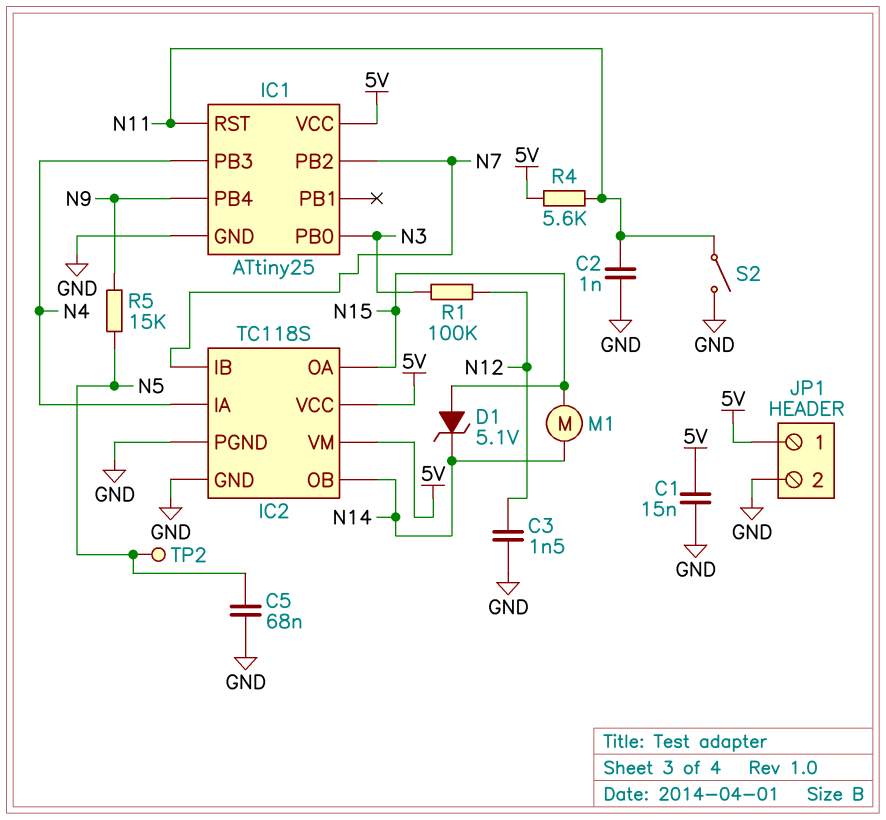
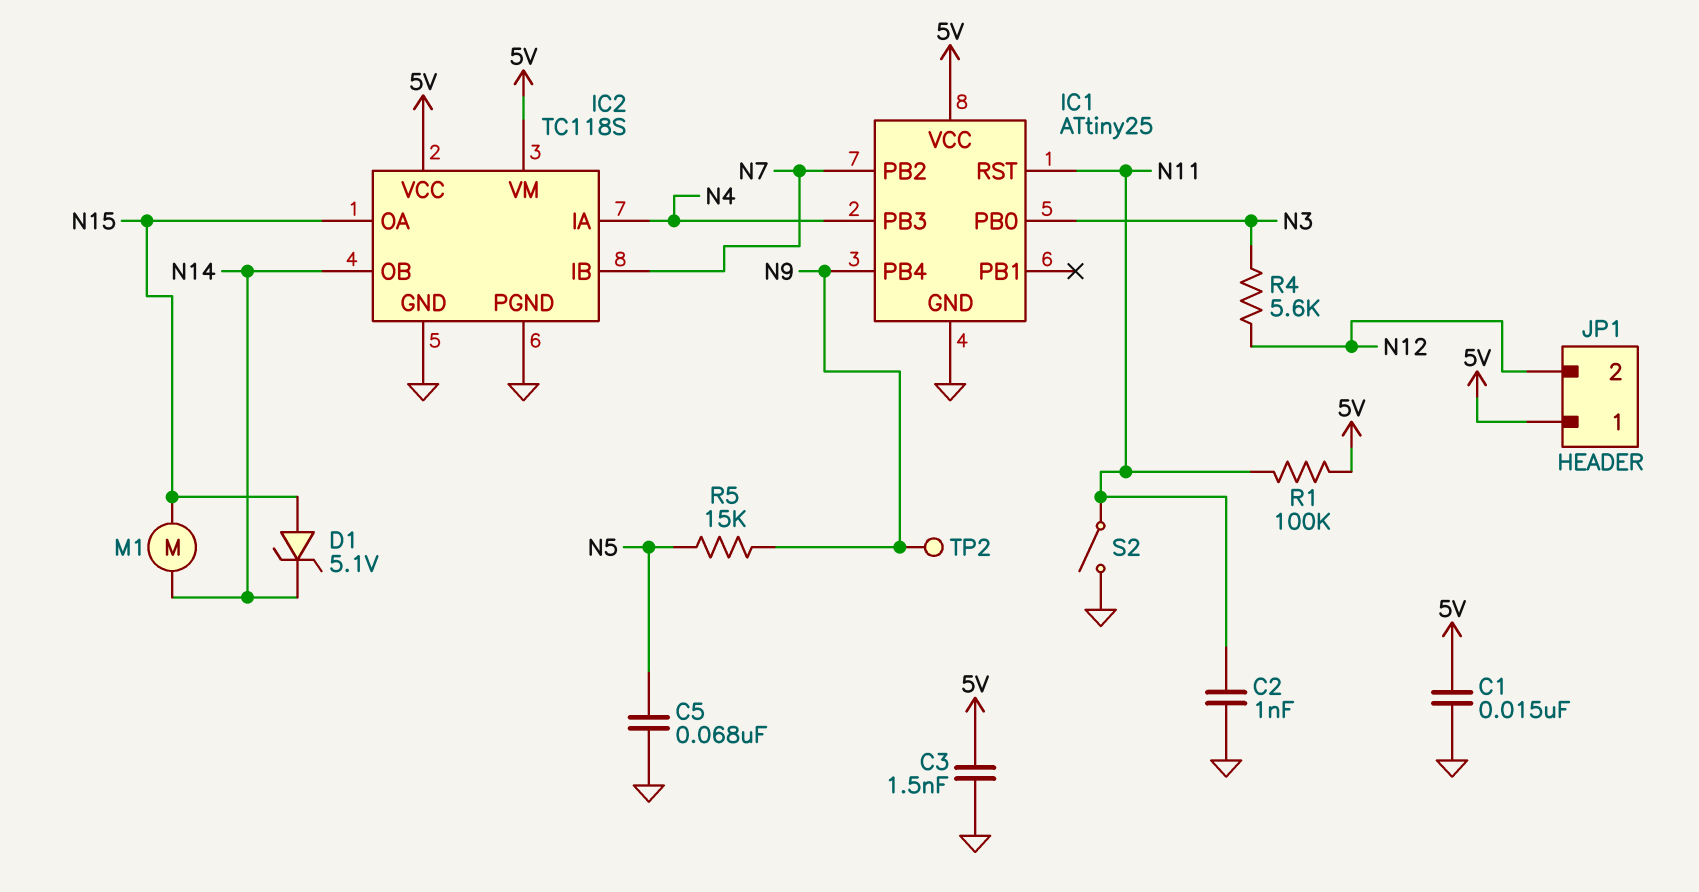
C3: 1.5nF (GND, N12) -> 1.5nF (5V, GND)
JP1 pin 2: GND -> N12
R1: 100k (N3, N12) -> 100k (5V, N11)
R4: 5.6k (5V, N11) -> 5.6k (N3, N12)
TP2: test point (N5) -> test point (N9)

